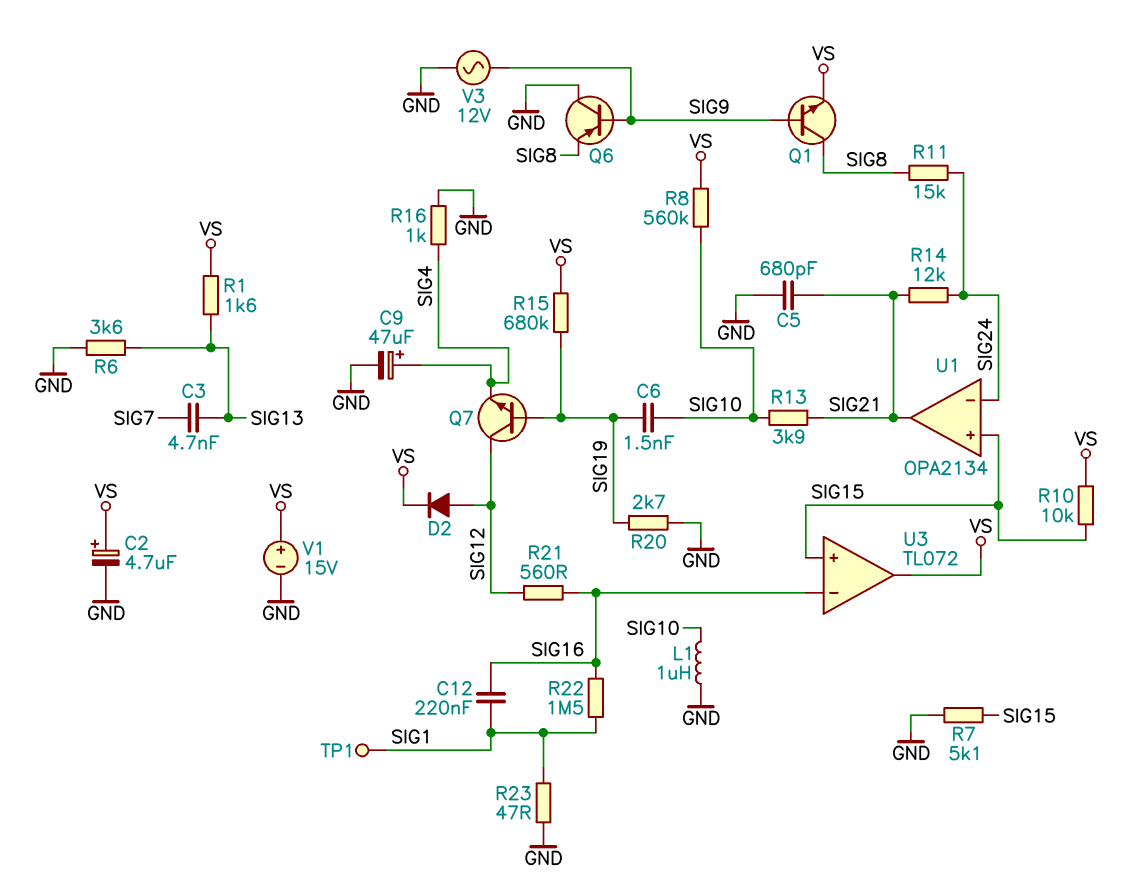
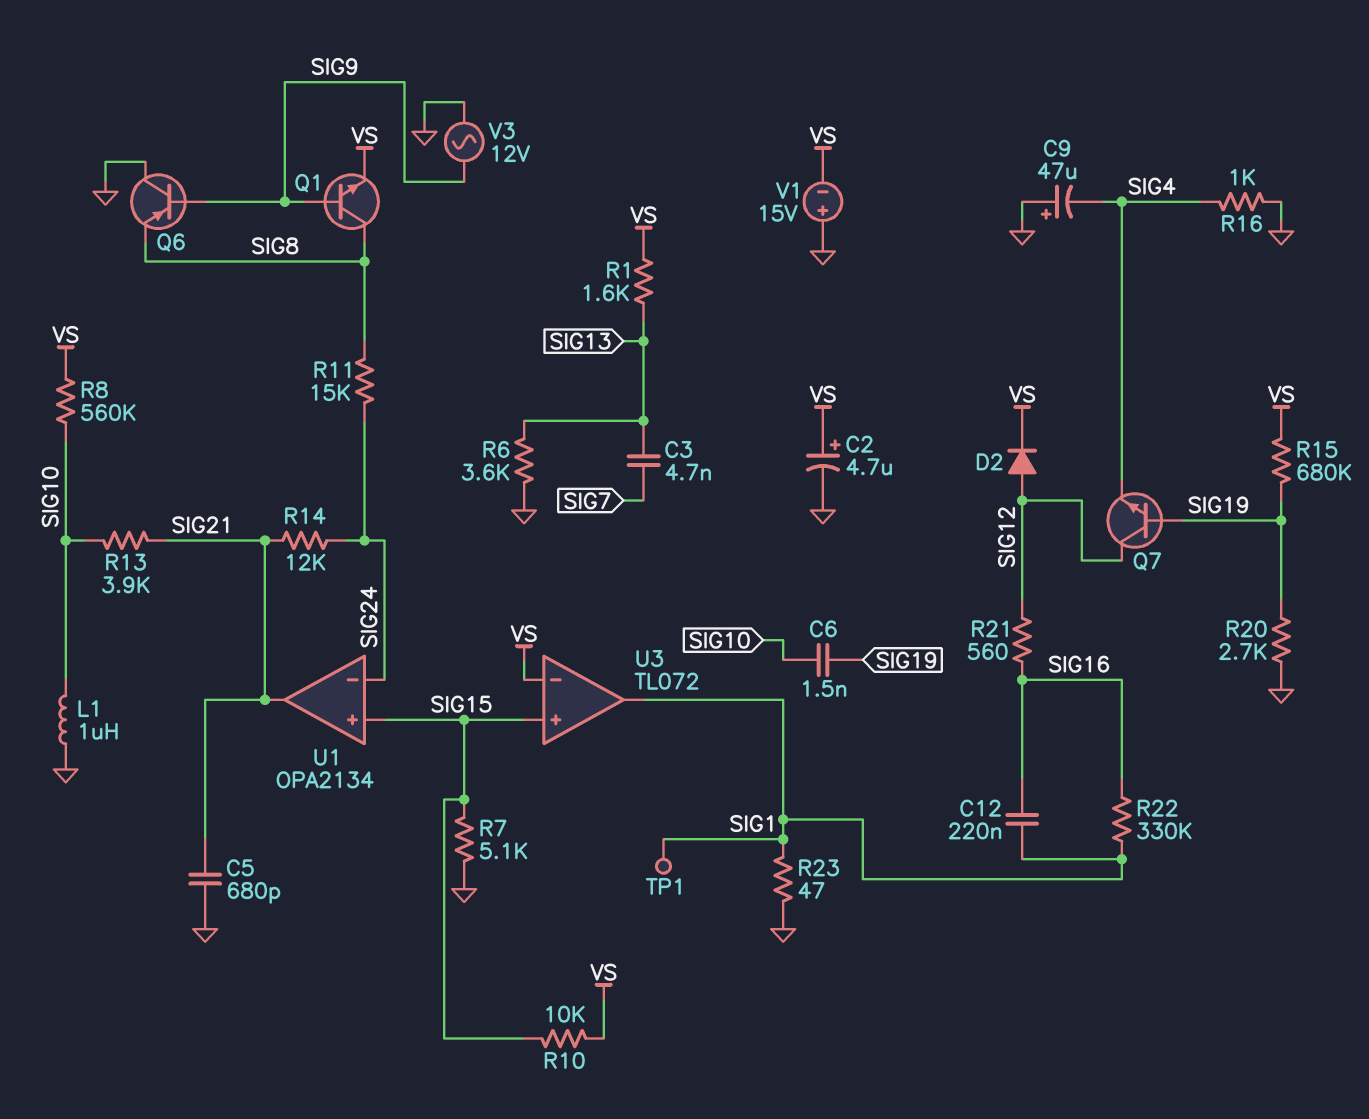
C9: 47uF (plus SIG4, minus GND) -> 47uF (plus GND, minus SIG4)
R22: 1.5M (SIG1, SIG16) -> 330k (SIG1, SIG16)
U3 pin in-: SIG16 -> VS
U3 pin out: VS -> SIG1
V1: 15V (plus VS, minus GND) -> 15V (plus GND, minus VS)

